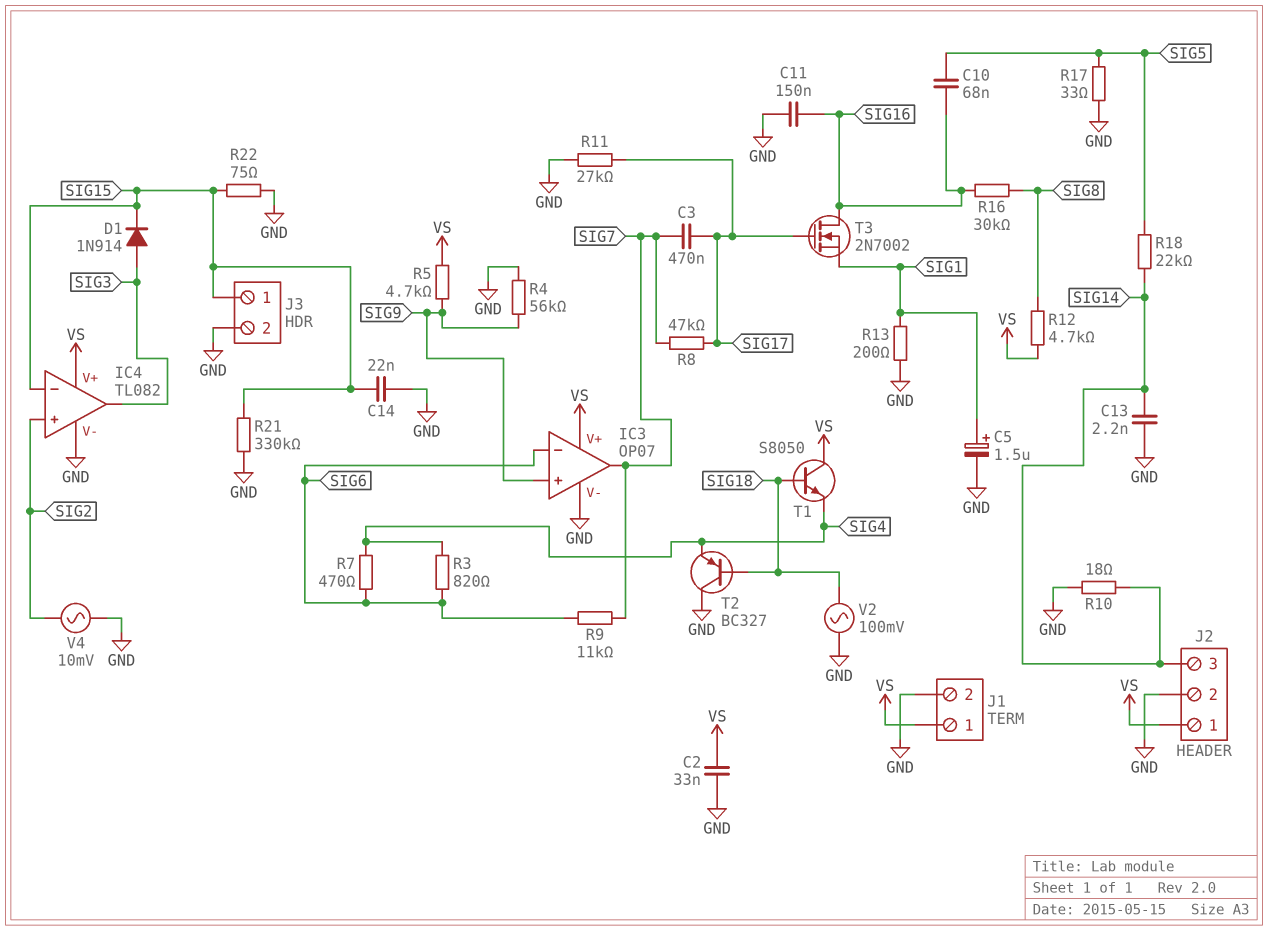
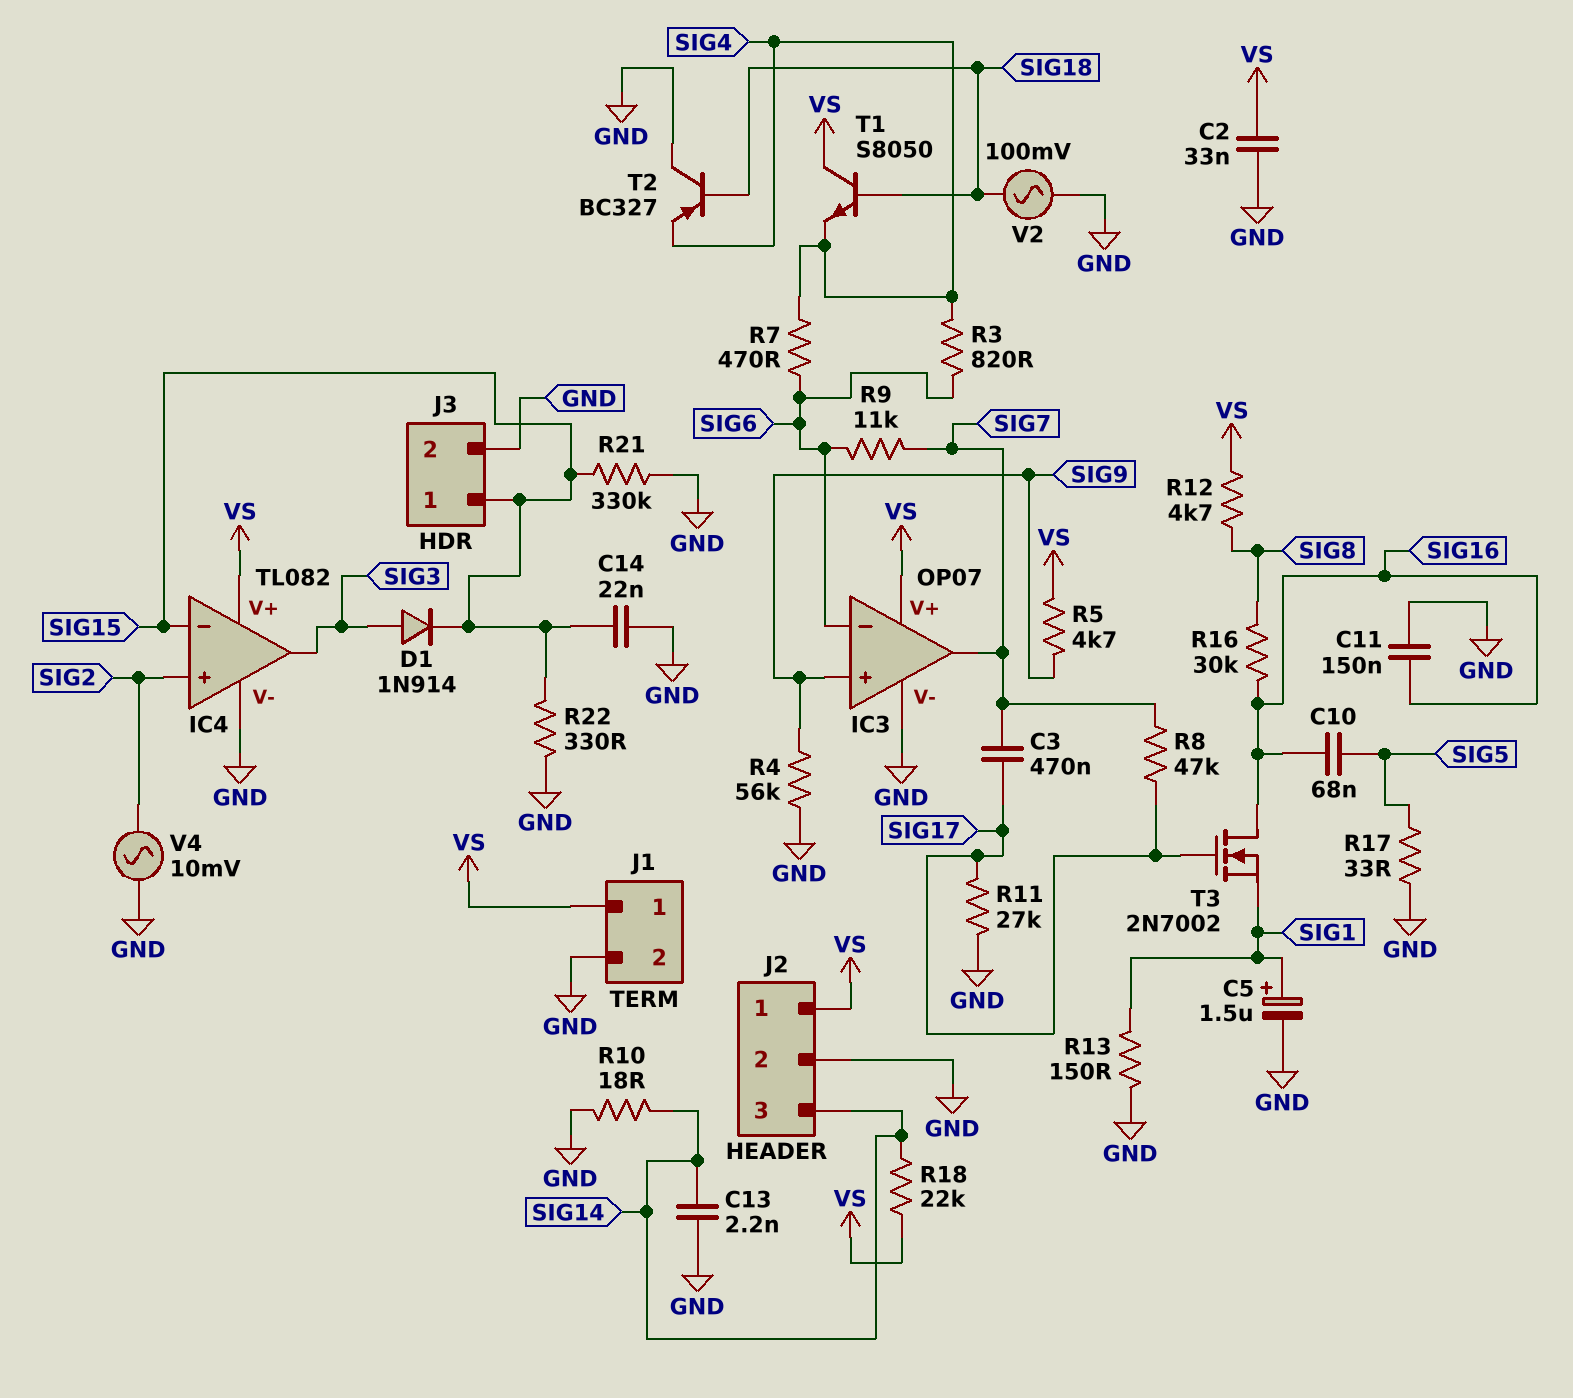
R13: 200 (GND, SIG1) -> 150 (GND, SIG1)
R18: 22k (SIG5, SIG14) -> 22k (SIG14, VS)
R22: 75 (GND, SIG15) -> 330 (GND, SIG15)

